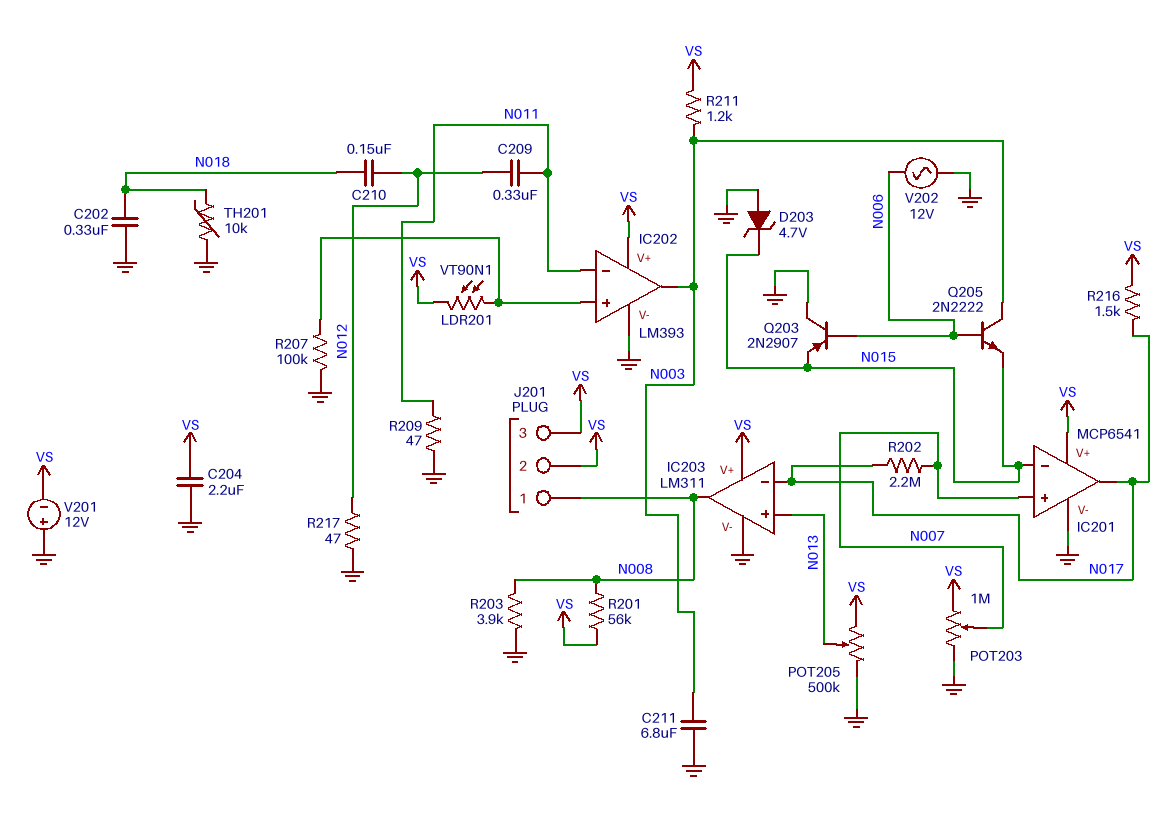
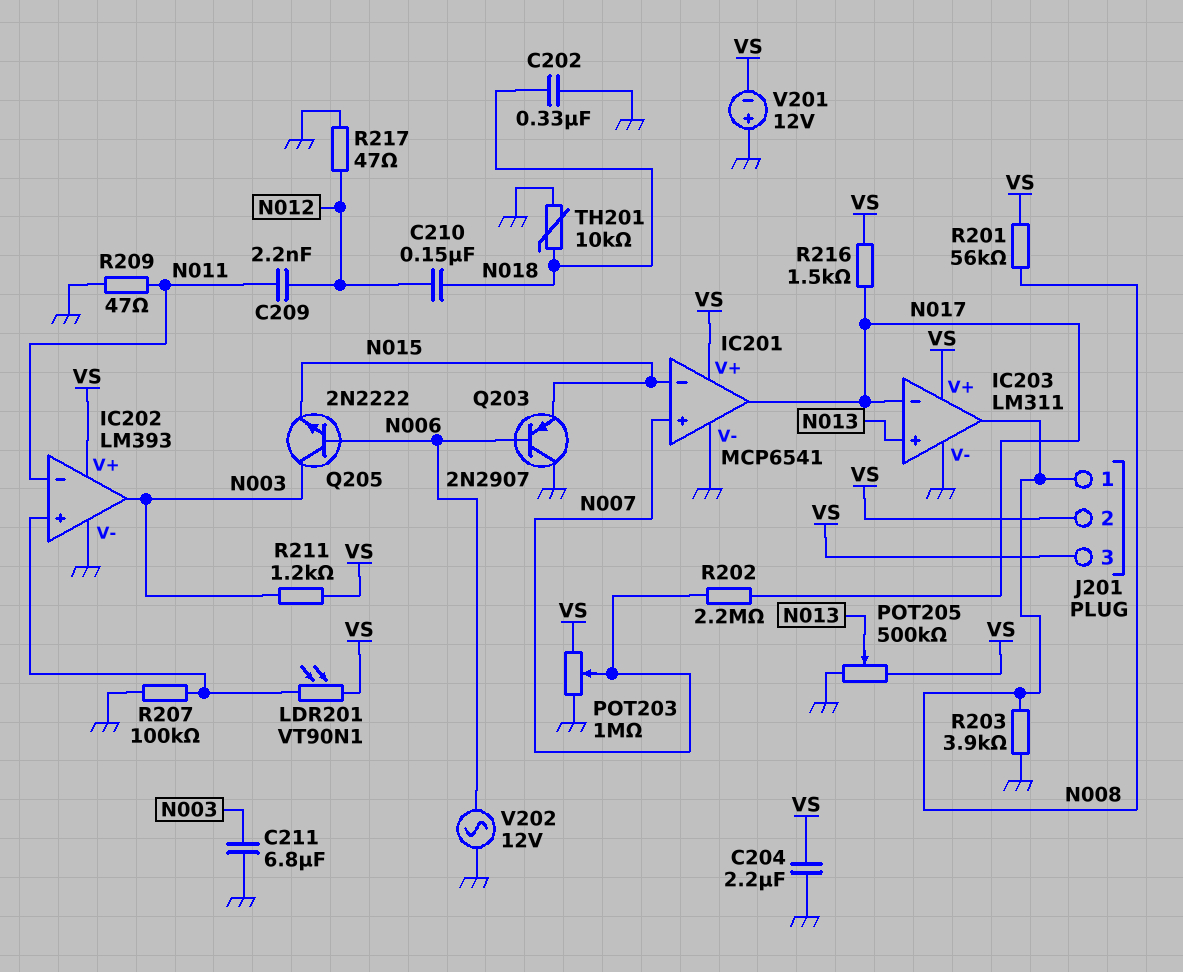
C209: 330nF (N011, N012) -> 2.2nF (N011, N012)
D203: zener 4.7V (A GND, K N015) -> none

